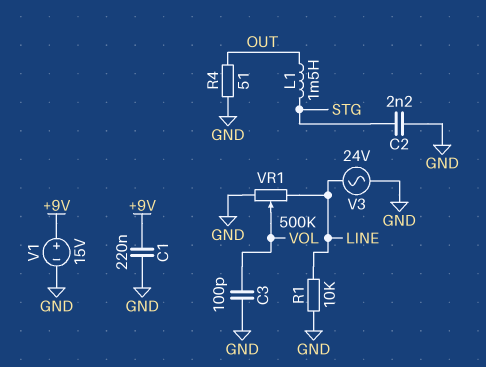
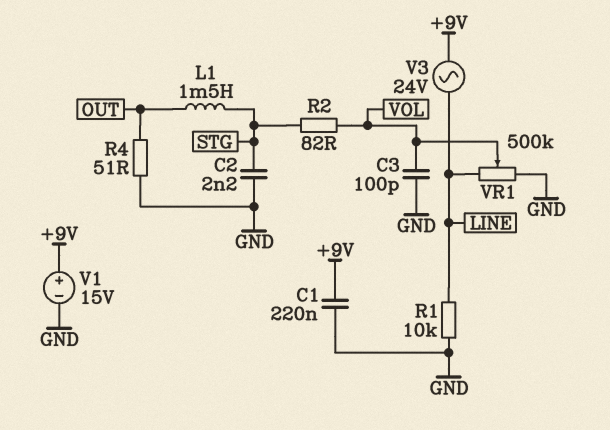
R2: none -> 82 (STG, VOL)
V3: AC 24V (GND, LINE) -> AC 24V (+9V, LINE)

